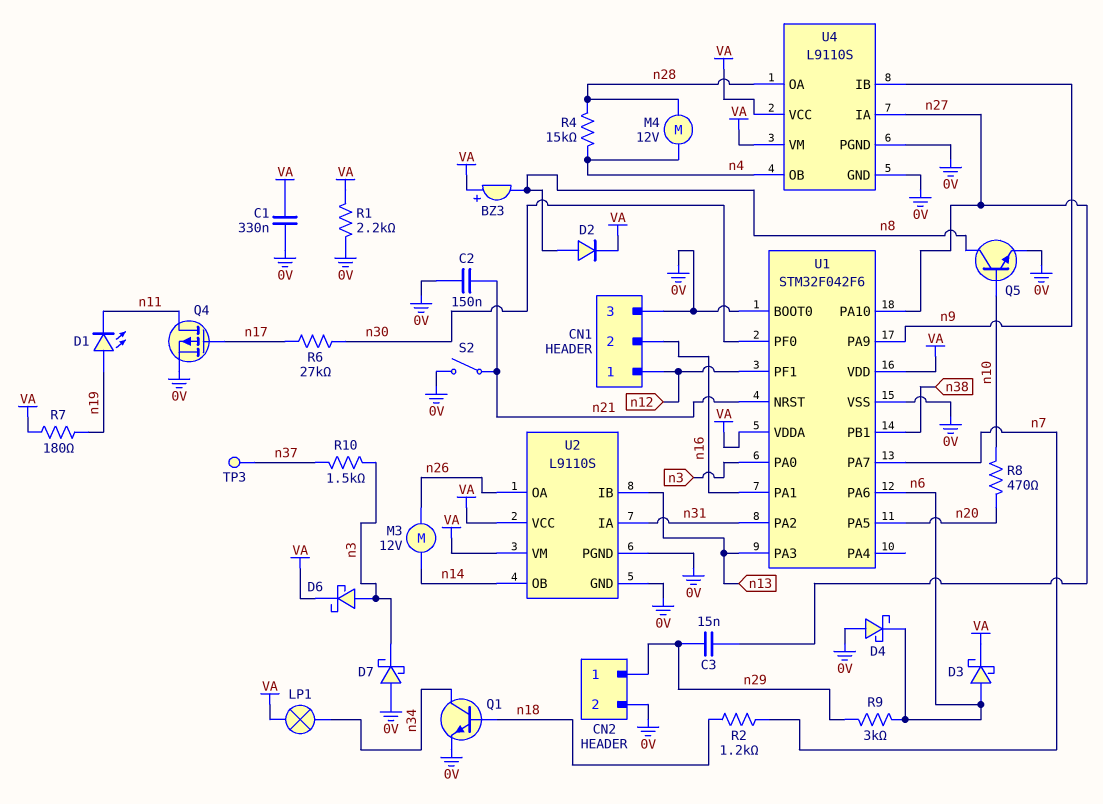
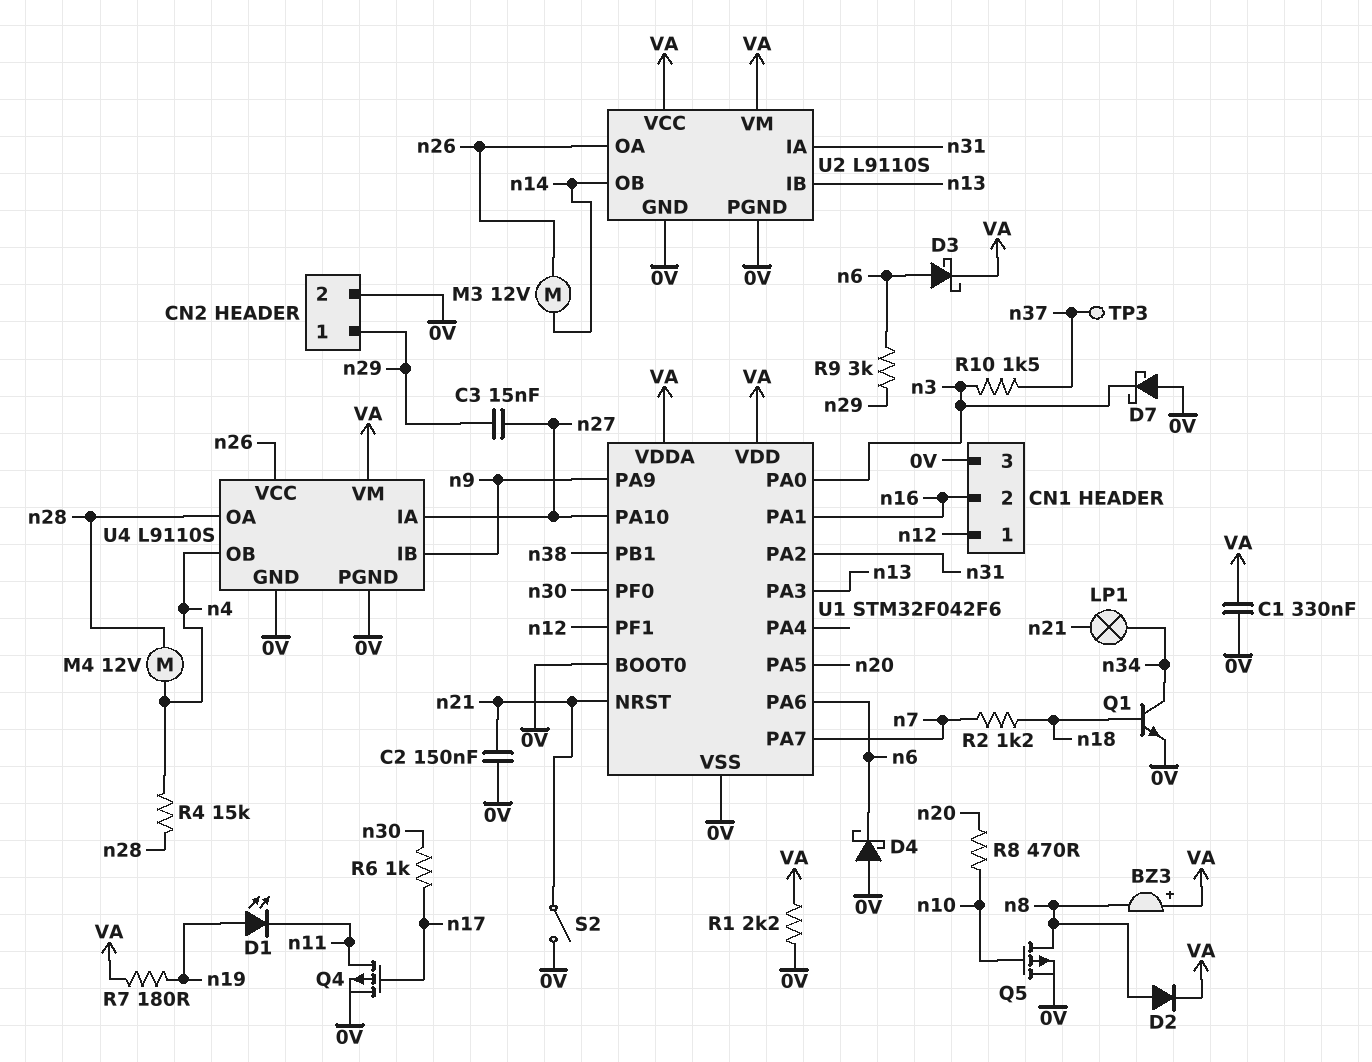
D6: schottky (A n3, K VA) -> none
LP1: lamp (VA, n34) -> lamp (n21, n34)
Q5: NPN (B n10, C n8, E 0V) -> PMOS (G n10, D n8, S 0V)
R6: 27k (n17, n30) -> 1k (n17, n30)
U4 pin VCC: VA -> n26

